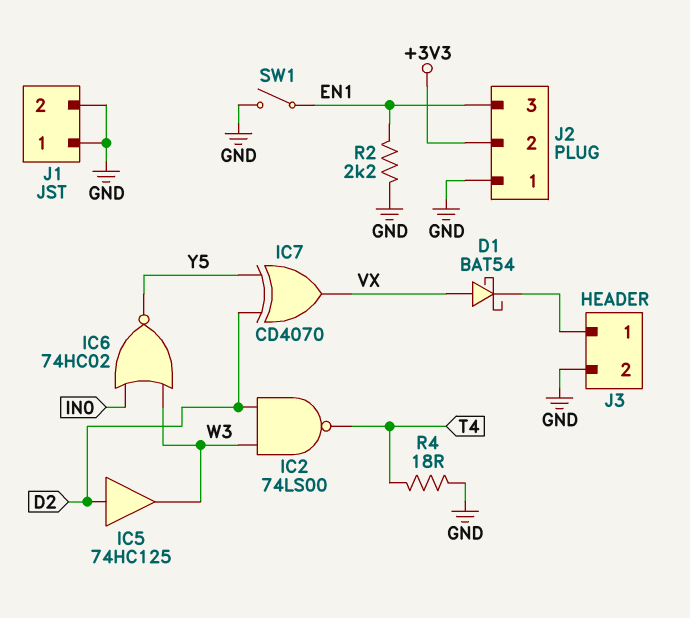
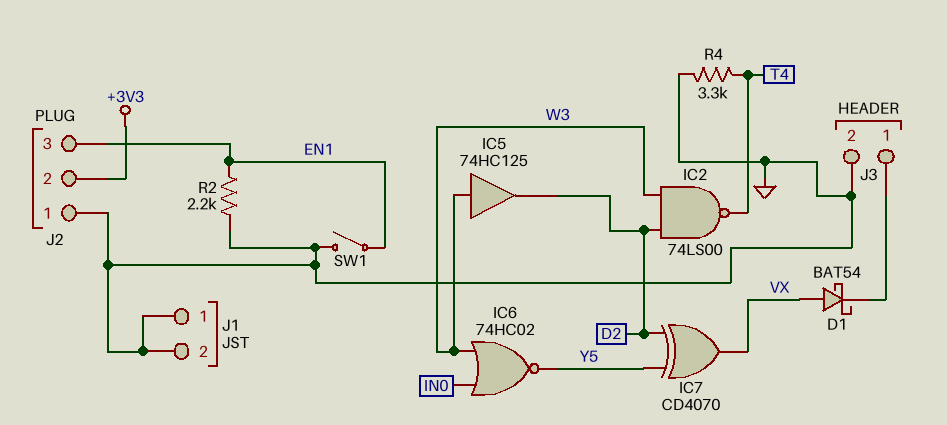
IC5: buffer 74HC125 (in D2, out W3) -> buffer 74HC125 (in W3, out D2)
R4: 18 (GND, T4) -> 3.3k (GND, T4)

